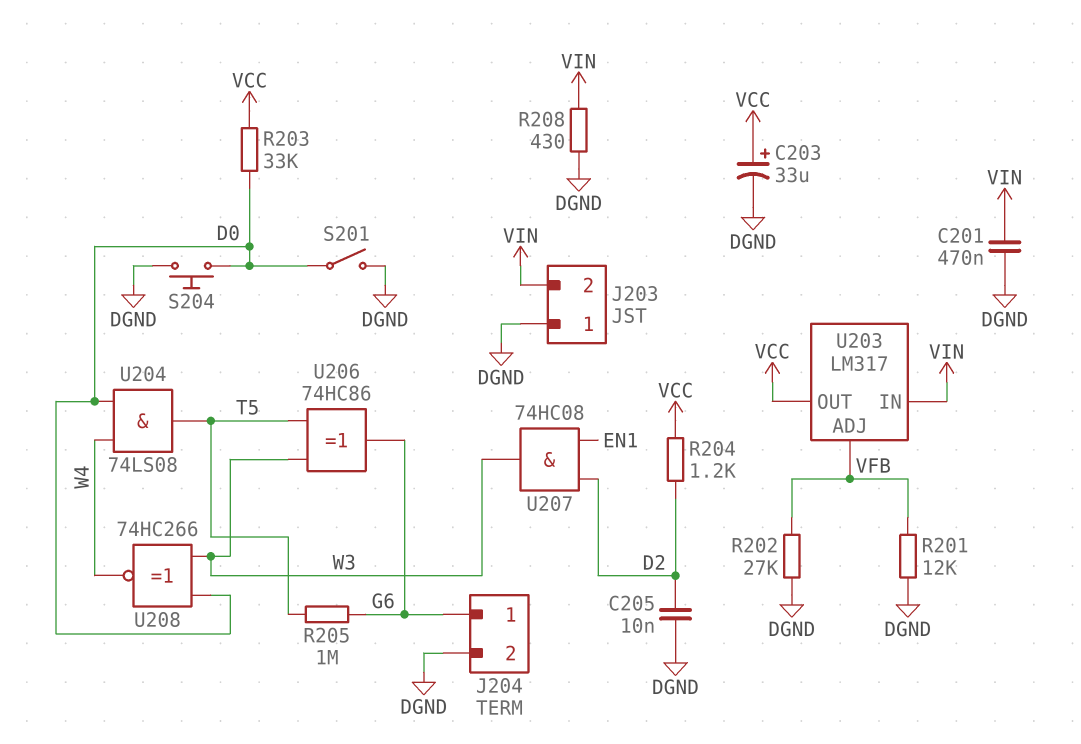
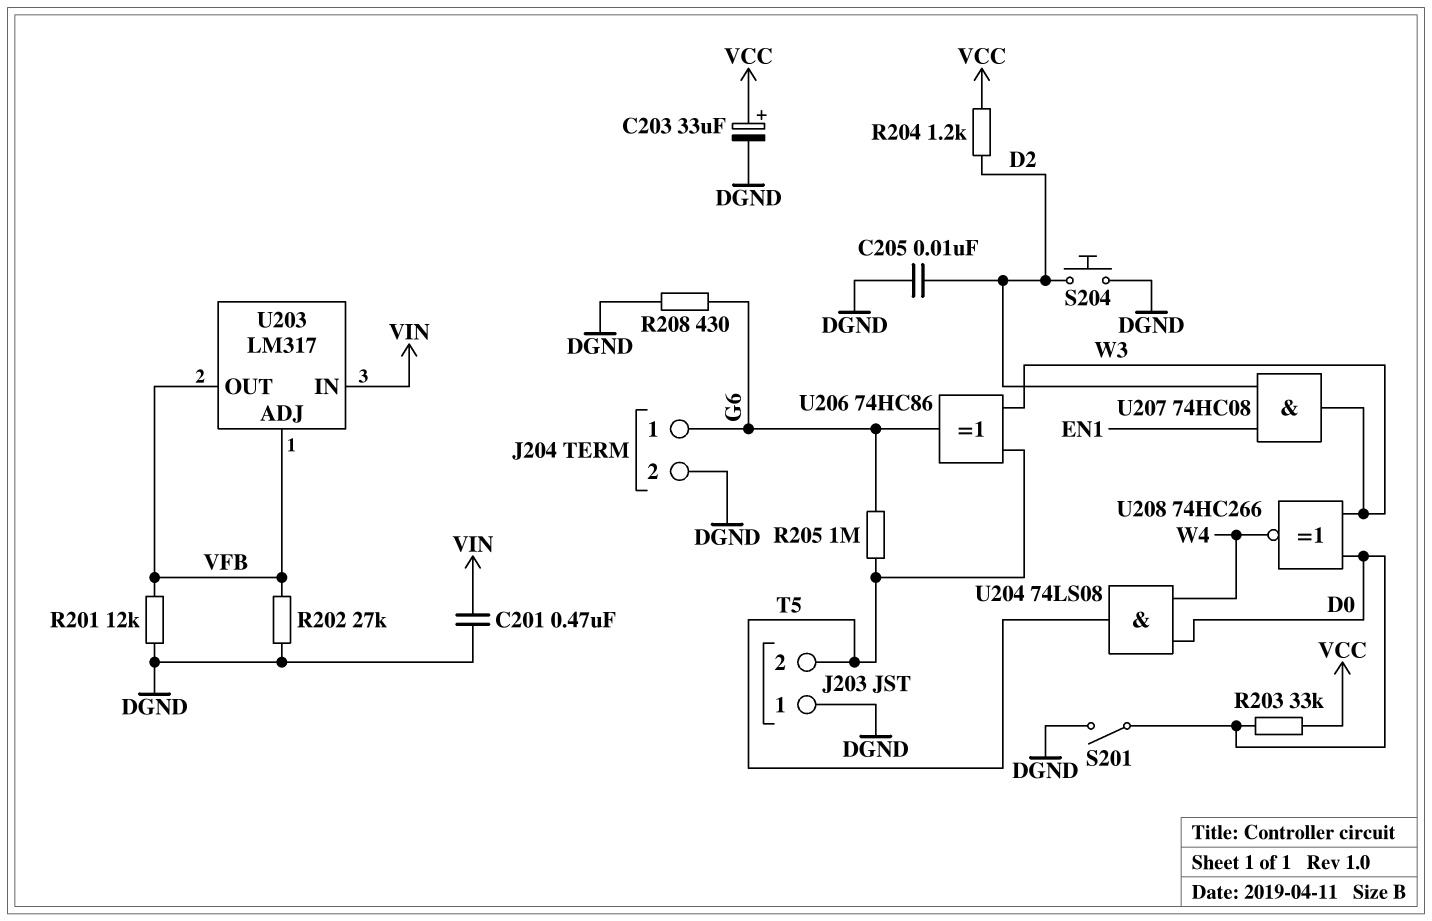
J203 pin 2: VIN -> T5
R208: 430 (DGND, VIN) -> 430 (DGND, G6)
S204: button (D0, DGND) -> button (D2, DGND)
U203 pin OUT: VCC -> VFB

